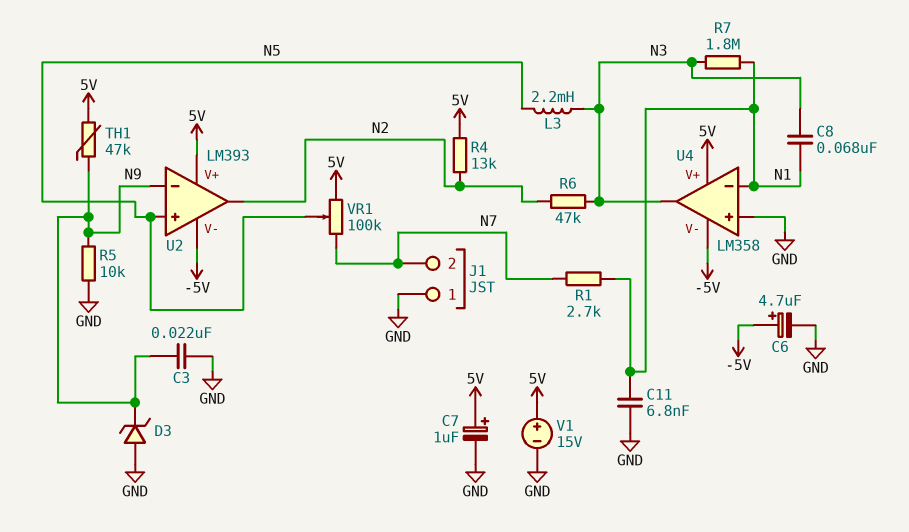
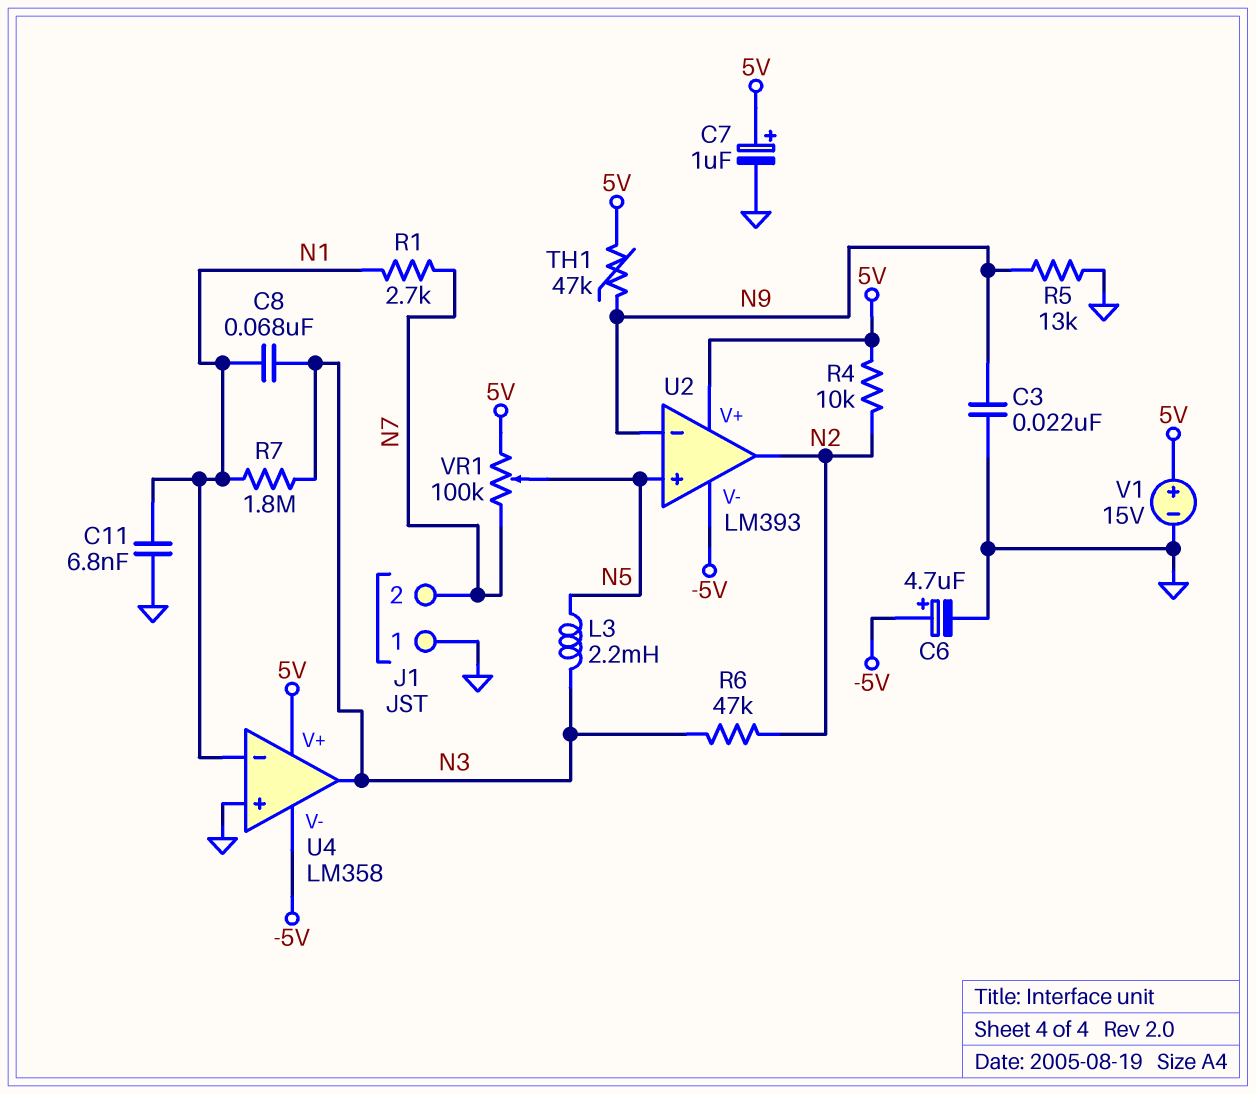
D3: zener (A GND, K N9) -> none
R4: 13k (5V, N2) -> 10k (5V, N2)
R5: 10k (GND, N9) -> 13k (GND, N9)

